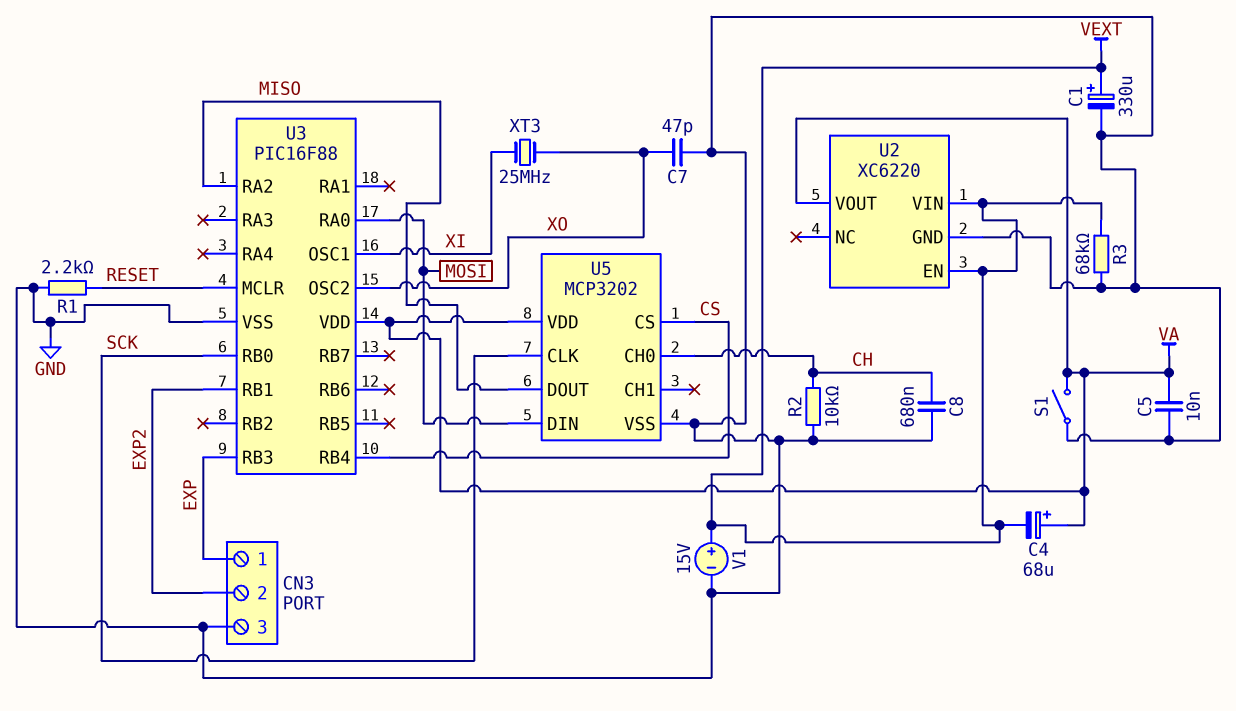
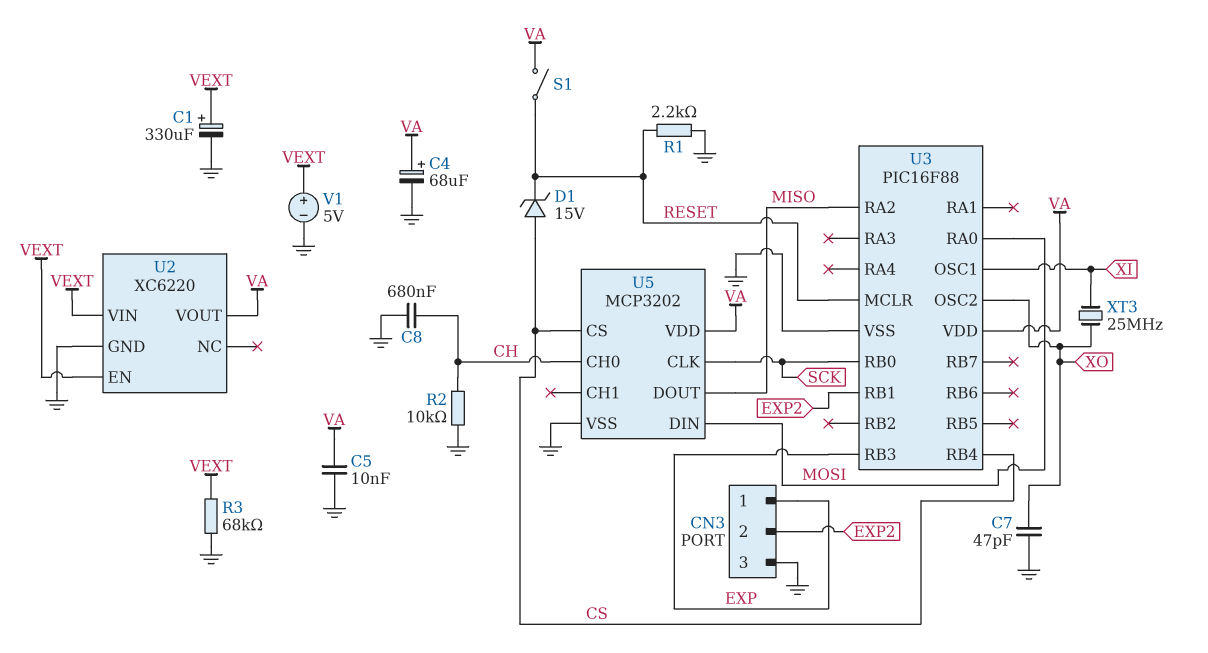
C4: 68uF (plus VA, minus VEXT) -> 68uF (plus VA, minus GND)
D1: none -> zener 15V (A CS, K RESET)
S1: switch (GND, VA) -> switch (RESET, VA)
V1: 15V (plus VEXT, minus GND) -> 5V (plus VEXT, minus GND)

